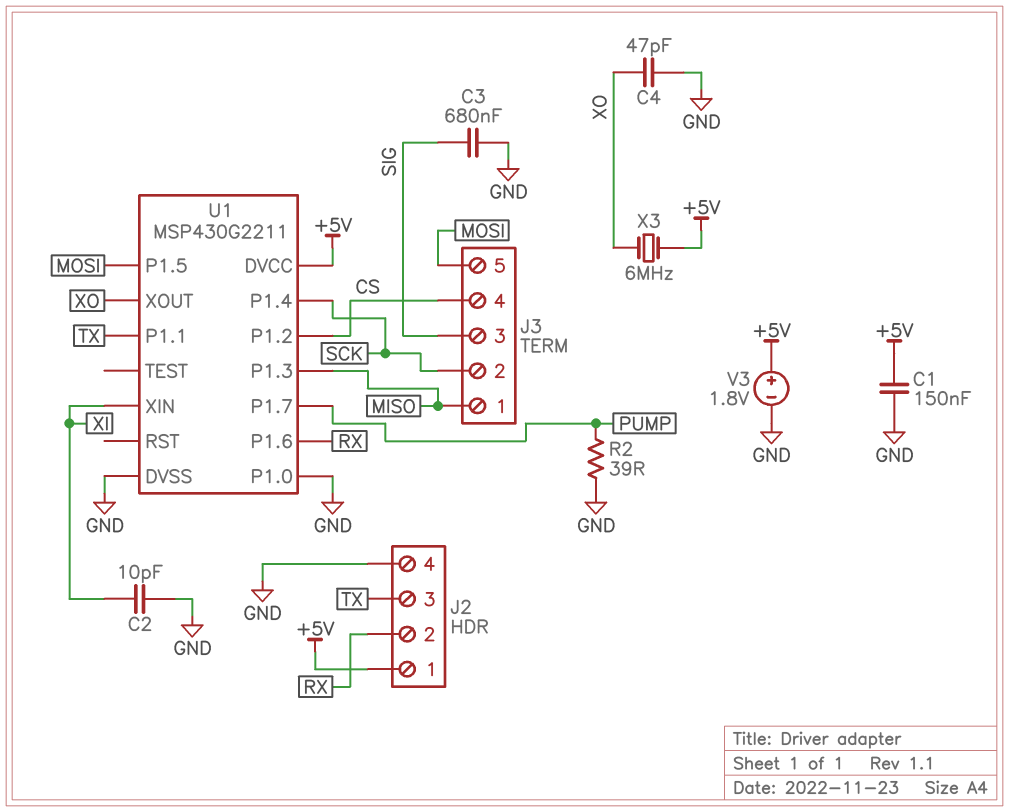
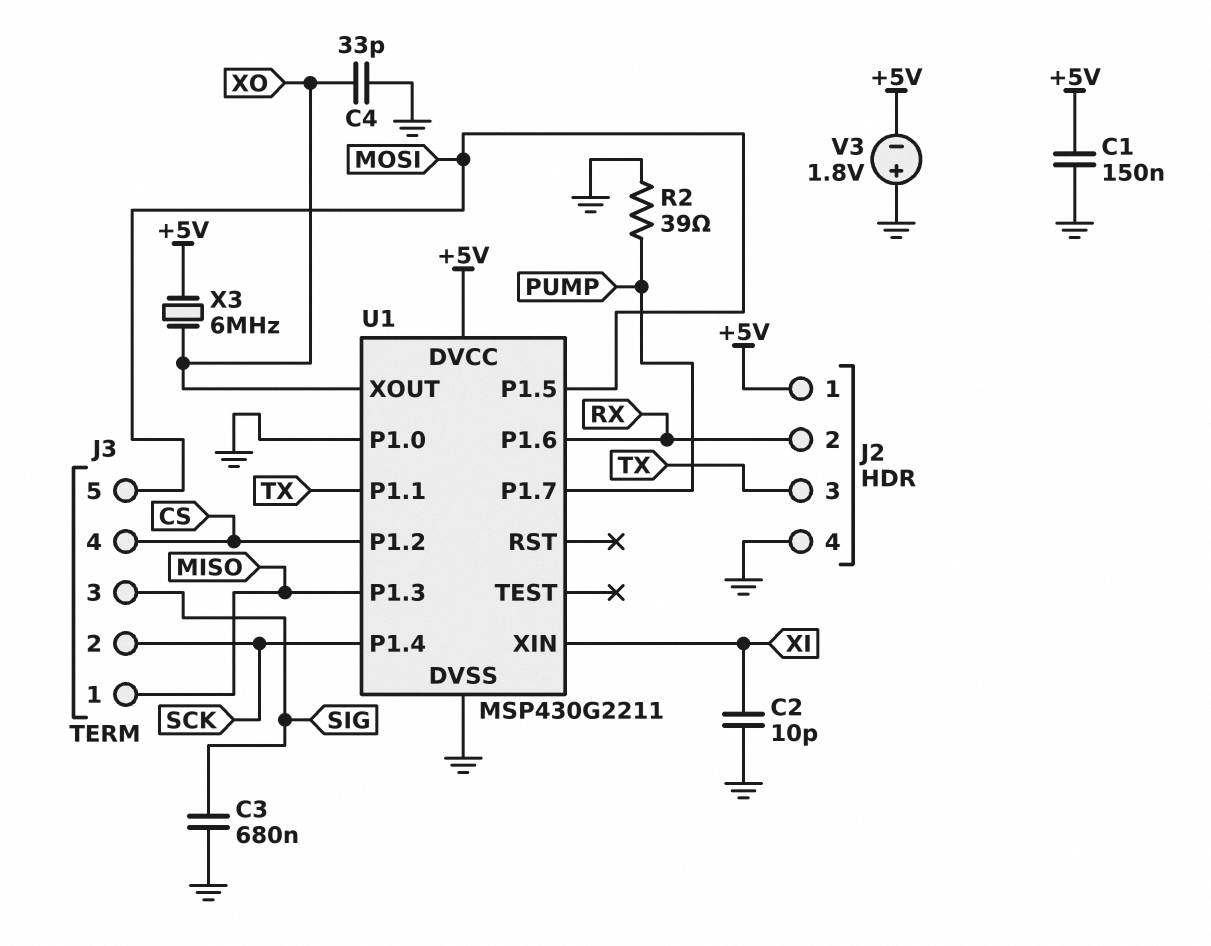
C4: 47pF (GND, XO) -> 33pF (GND, XO)
V3: 1.8V (plus +5V, minus GND) -> 1.8V (plus GND, minus +5V)

